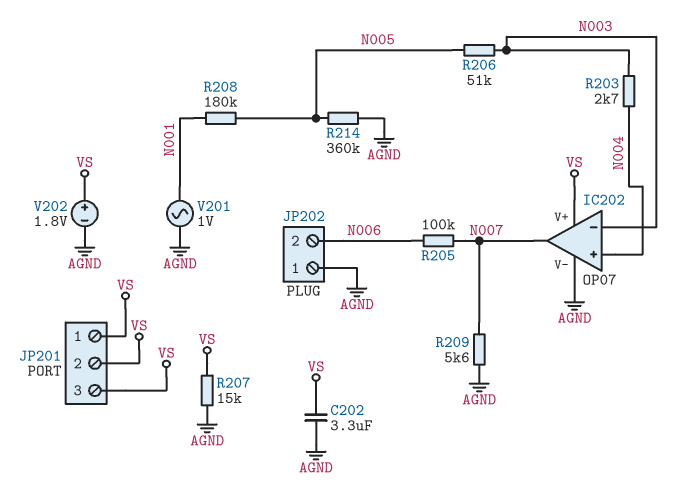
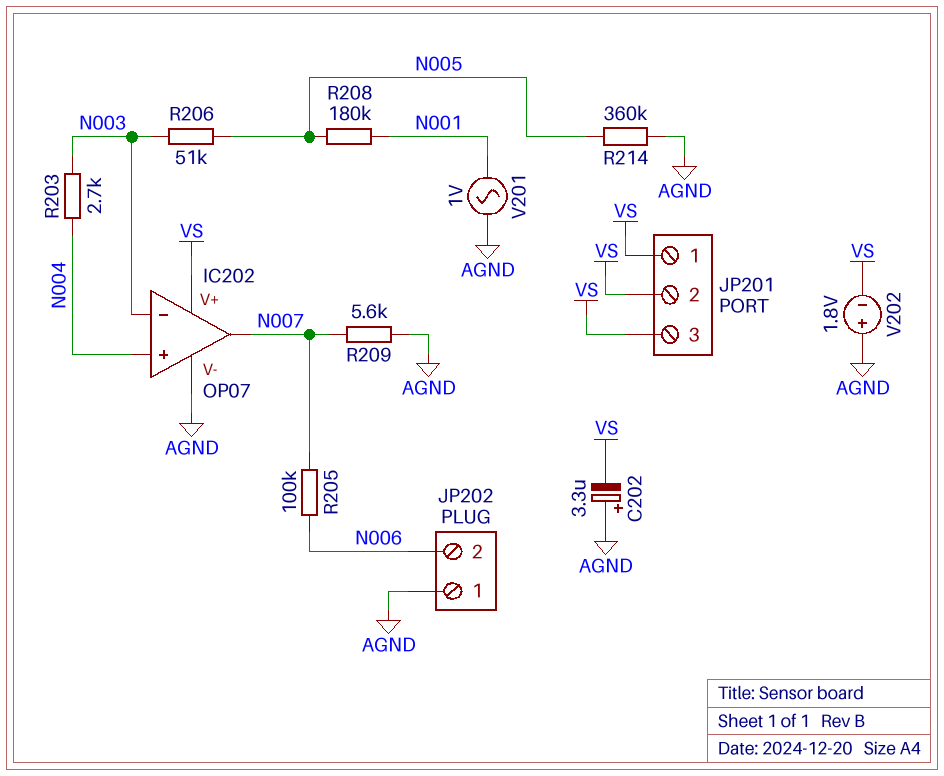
C202: 3.3uF (AGND, VS) -> 3.3uF (plus AGND, minus VS)
R207: 15k (AGND, VS) -> none
V202: 1.8V (plus VS, minus AGND) -> 1.8V (plus AGND, minus VS)

